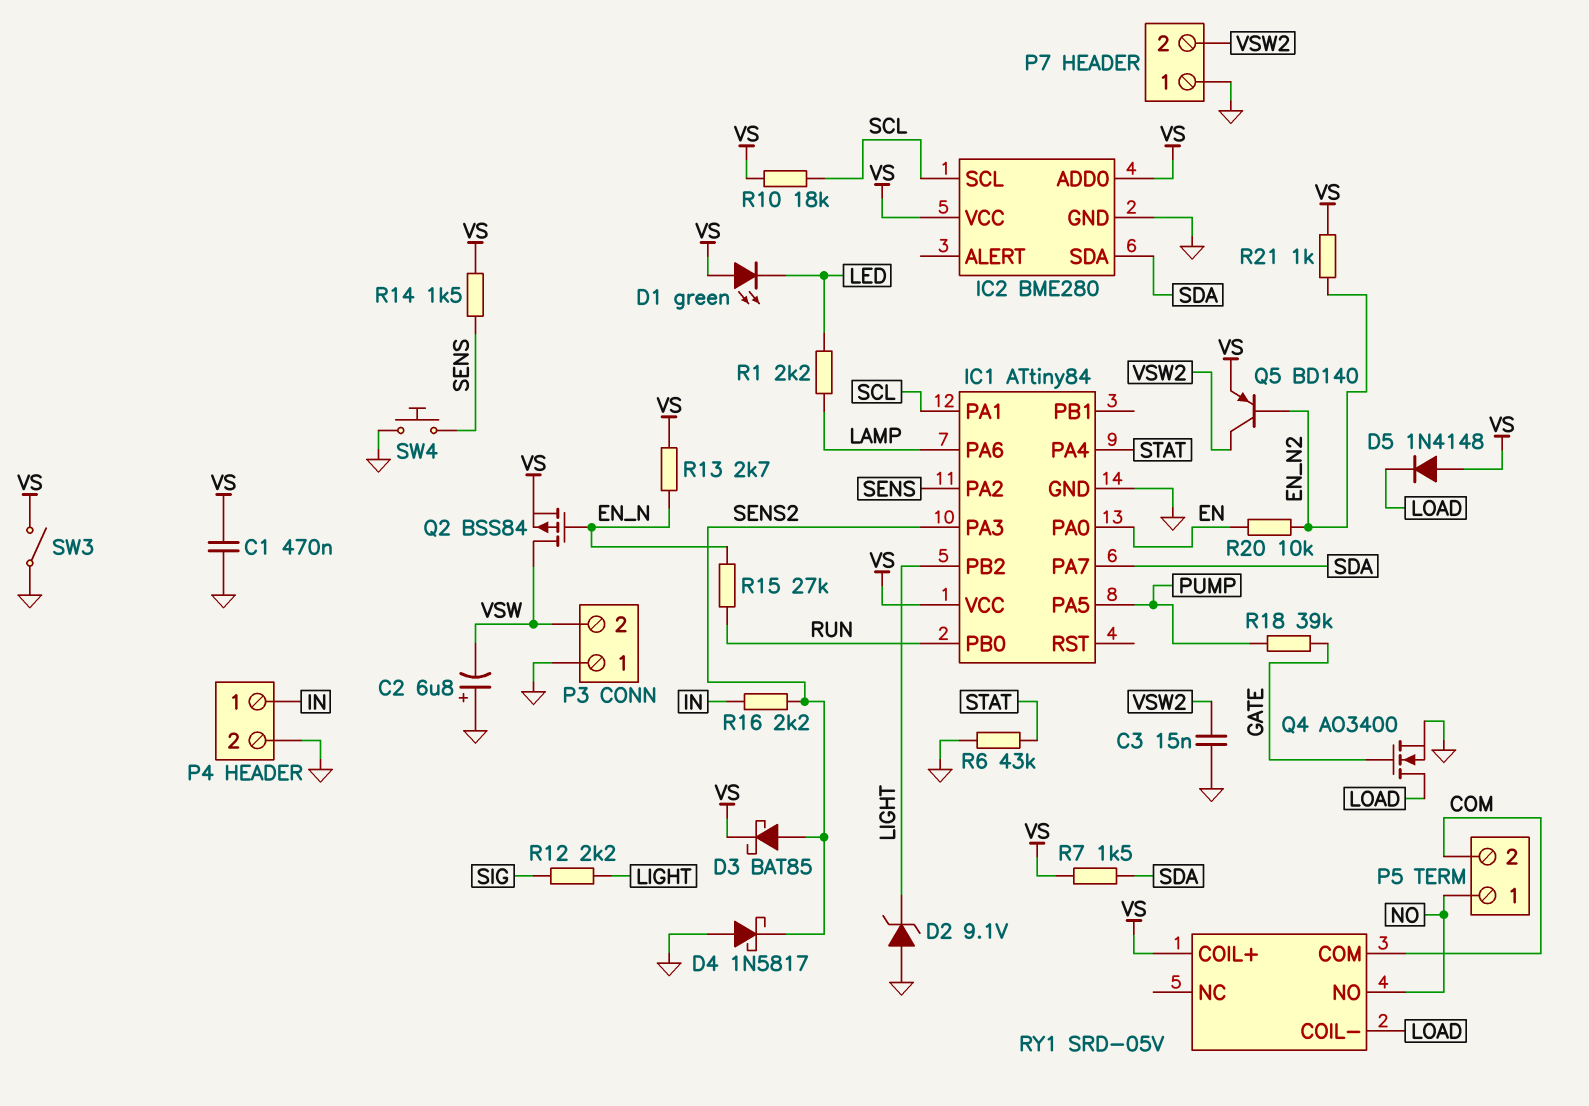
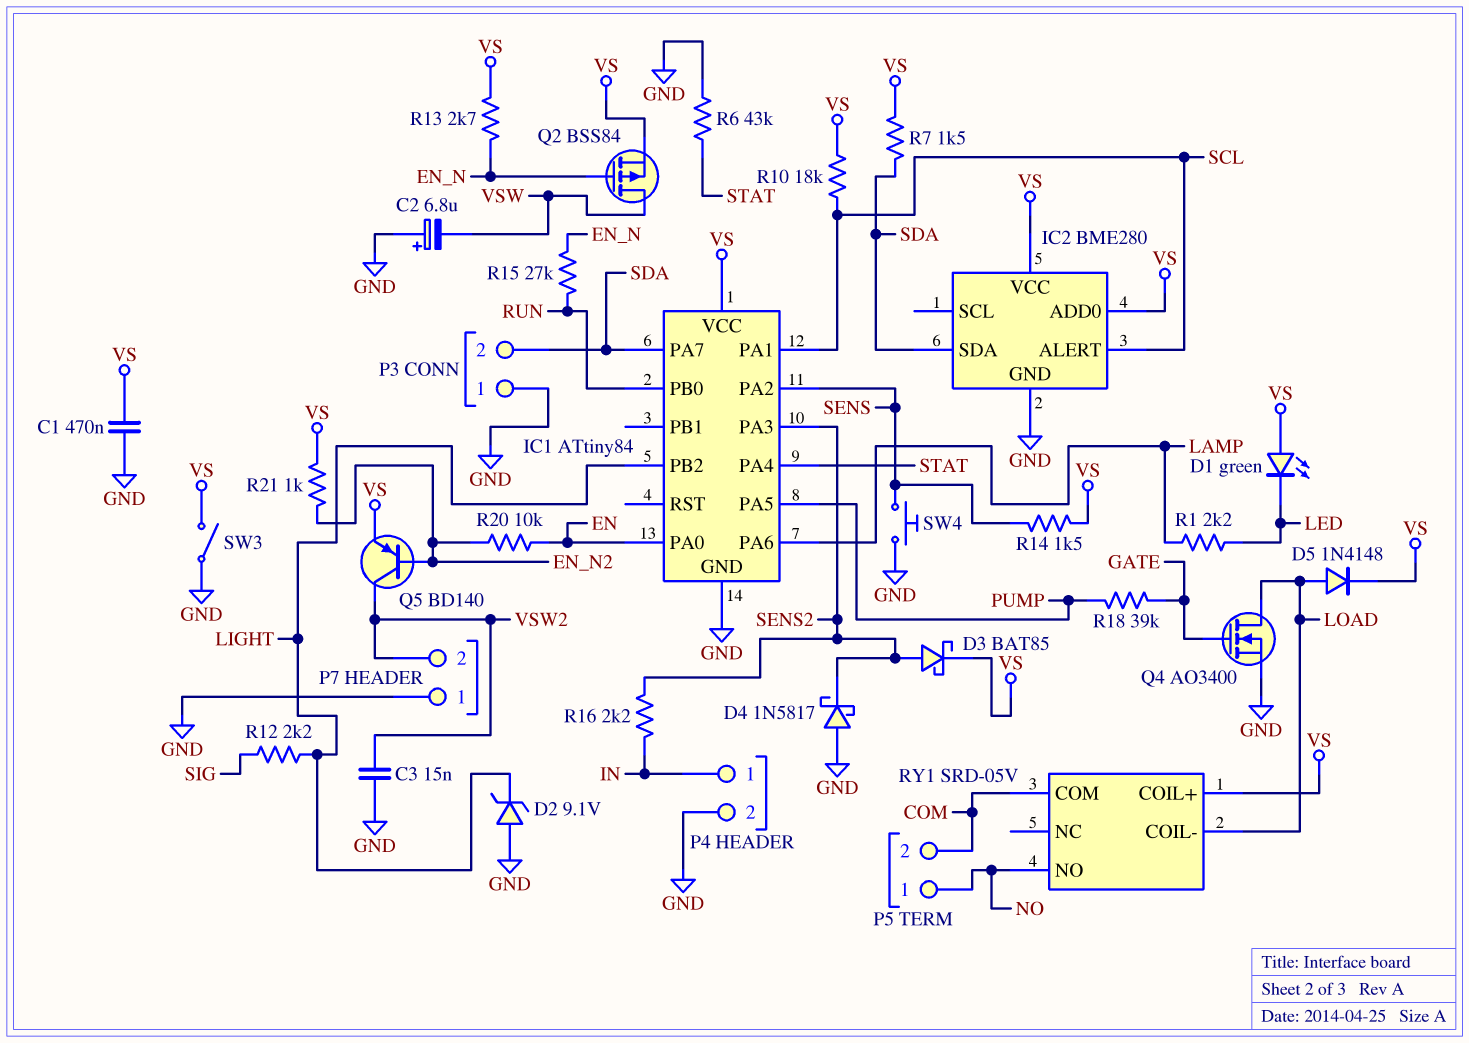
D5: diode 1N4148 (A VS, K LOAD) -> diode 1N4148 (A LOAD, K VS)
IC2 pin ALERT: none -> SCL
IC2 pin SCL: SCL -> none
P3 pin 2: VSW -> SDA

